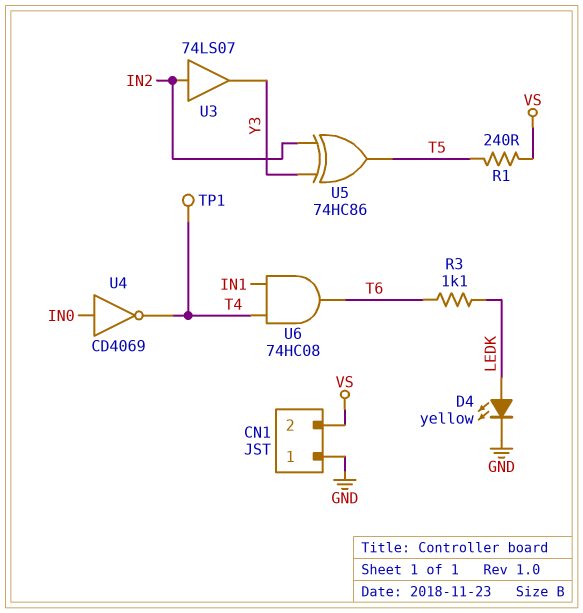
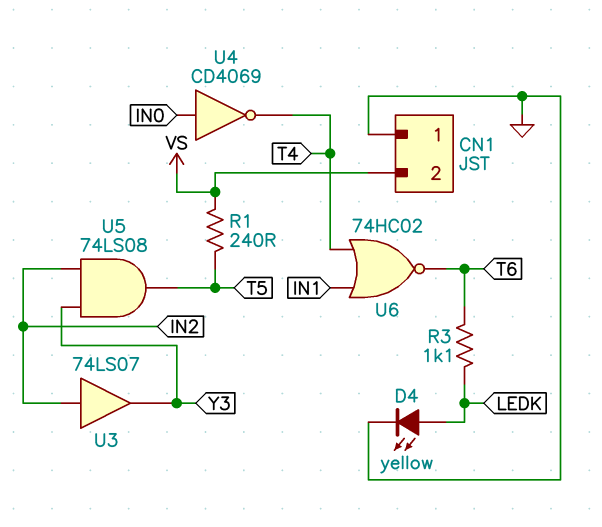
TP1: test point (T4) -> none
U5: XOR 74HC86 (in IN2, in Y3, out T5) -> AND 74LS08 (in IN2, in Y3, out T5)
U6: AND 74HC08 (in IN1, in T4, out T6) -> NOR 74HC02 (in IN1, in T4, out T6)

